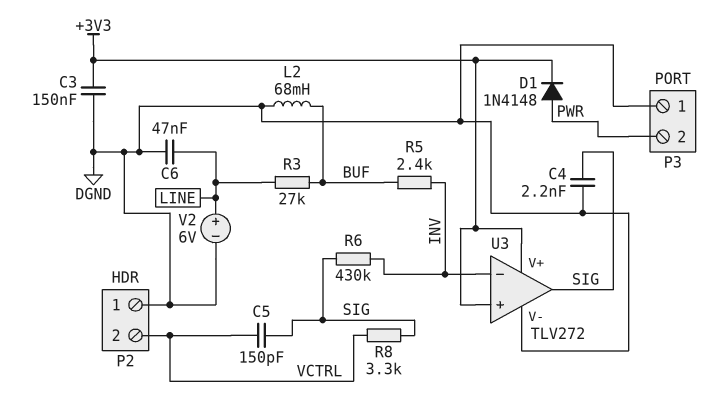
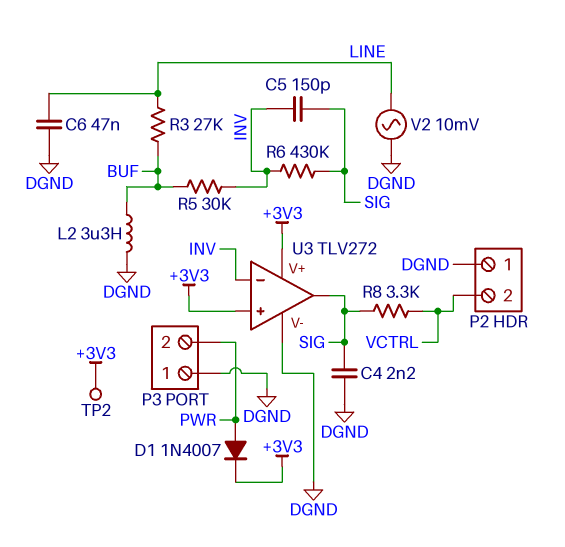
C3: 150nF (+3V3, DGND) -> none
C5: 150pF (SIG, VCTRL) -> 150pF (INV, SIG)
D1: diode 1N4148 (A PWR, K +3V3) -> diode 1N4007 (A PWR, K +3V3)
L2: 68mH (BUF, DGND) -> 3.3uH (BUF, DGND)
R5: 2.4k (BUF, INV) -> 30k (BUF, INV)
TP2: none -> test point (+3V3)
V2: 6V (plus LINE, minus DGND) -> AC 10mV (DGND, LINE)

